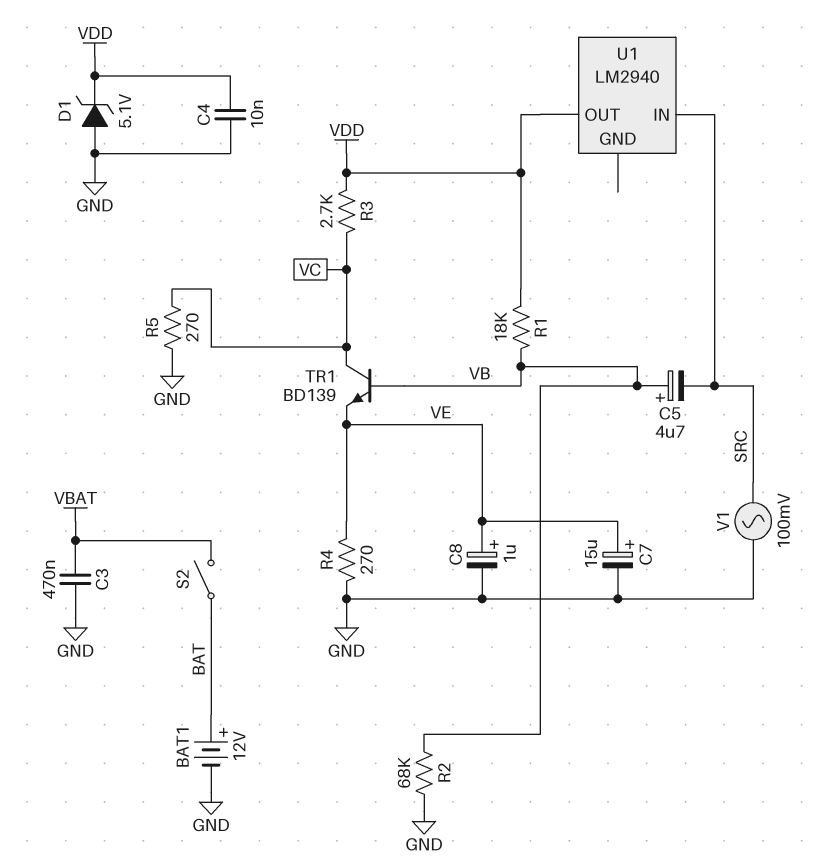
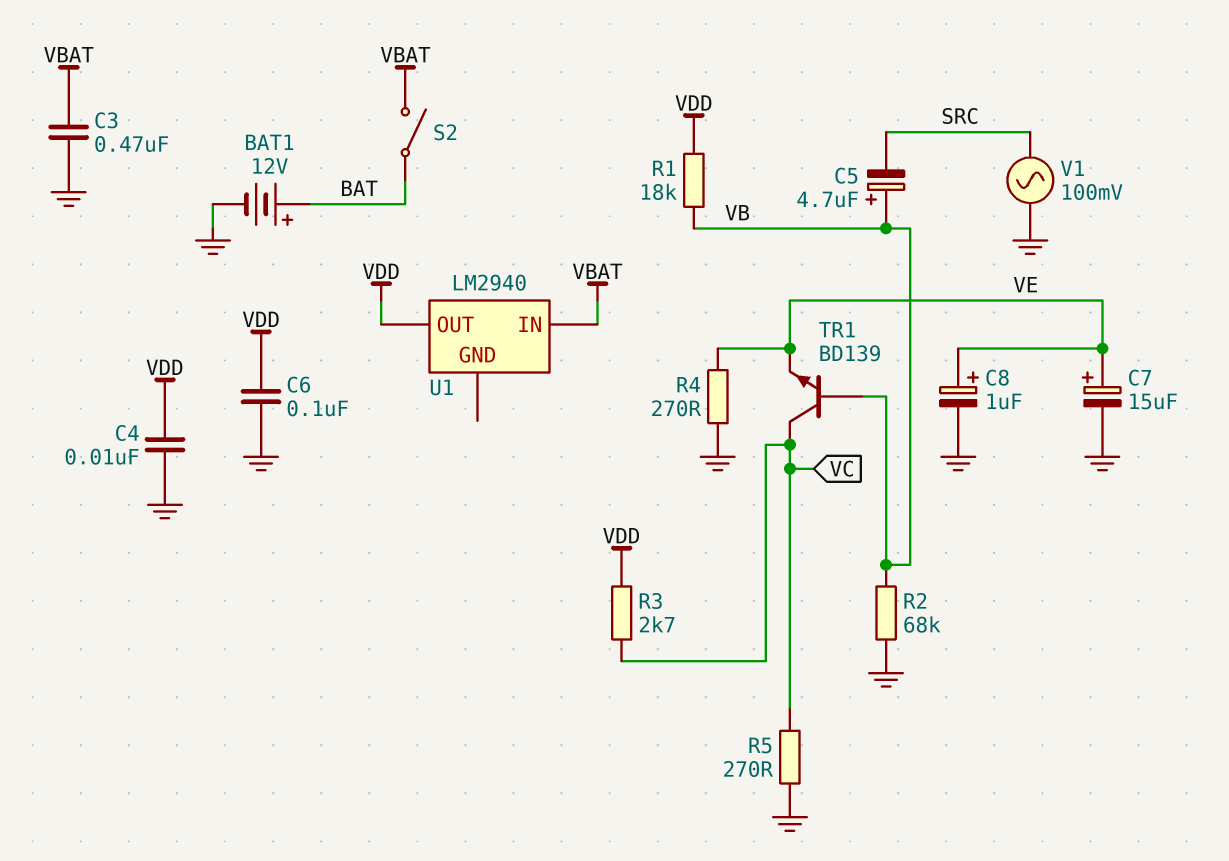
C6: none -> 100nF (GND, VDD)
D1: zener 5.1V (A GND, K VDD) -> none
U1 pin IN: SRC -> VBAT

